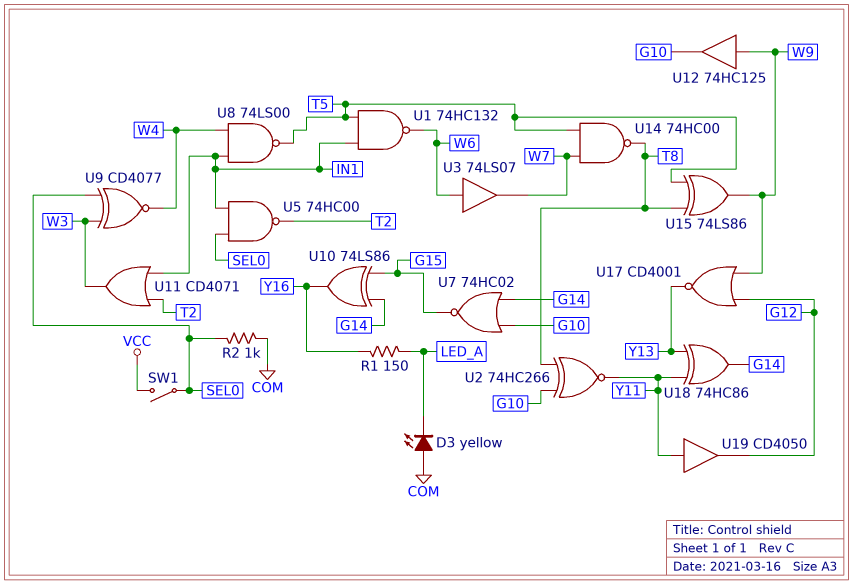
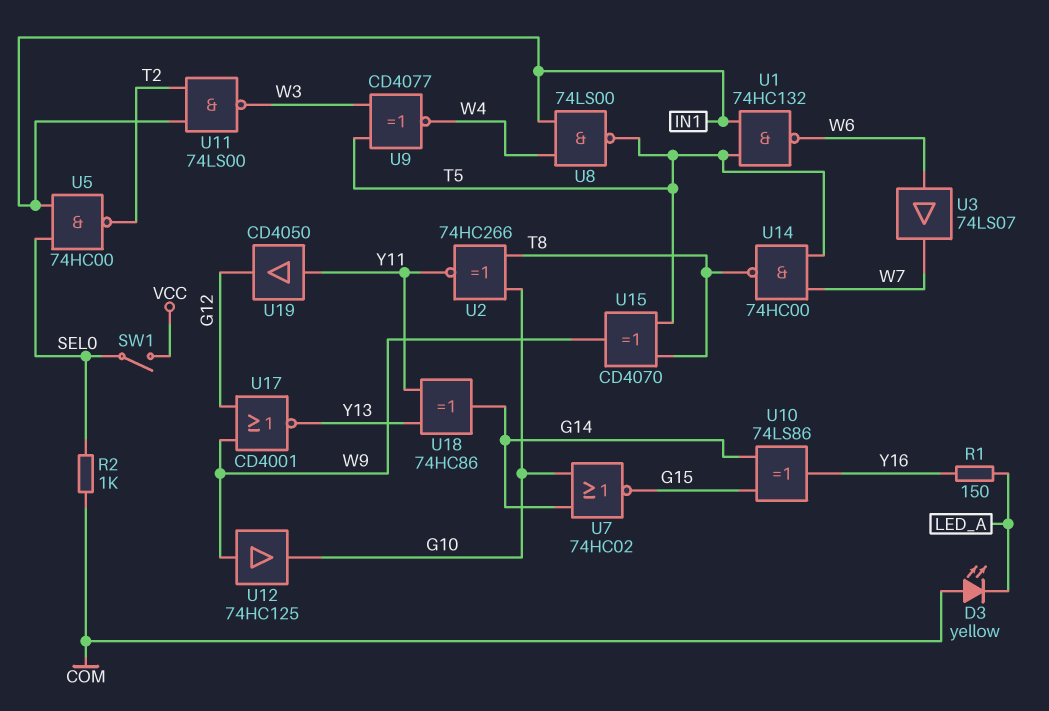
U9: XNOR CD4077 (in SEL0, in W3, out W4) -> XNOR CD4077 (in T5, in W3, out W4)
U11: OR CD4071 (in IN1, in T2, out W3) -> NAND 74LS00 (in IN1, in T2, out W3)
U15: XOR 74LS86 (in T5, in T8, out W9) -> XOR CD4070 (in T5, in T8, out W9)

